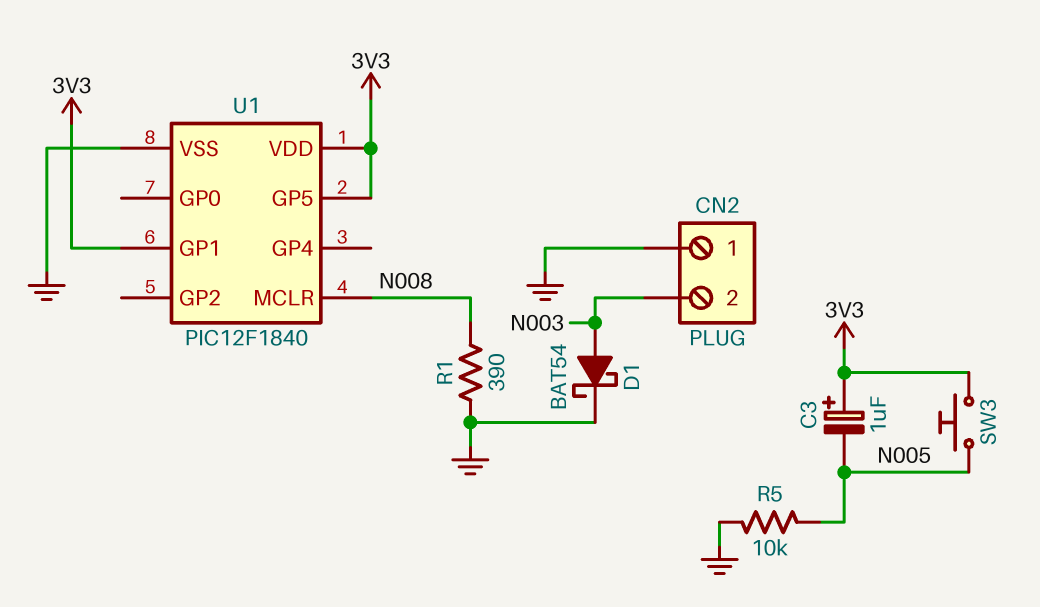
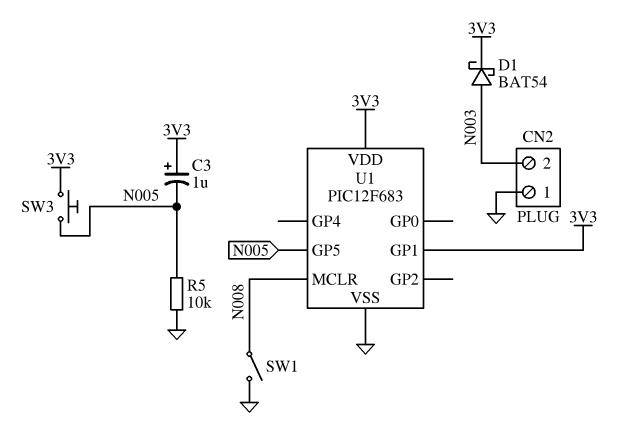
D1: schottky BAT54 (A N003, K GND) -> schottky BAT54 (A N003, K 3V3)
R1: 390 (GND, N008) -> none
SW1: none -> switch (GND, N008)
U1: PIC12F1840 -> PIC12F683
U1 pin GP5: 3V3 -> N005

